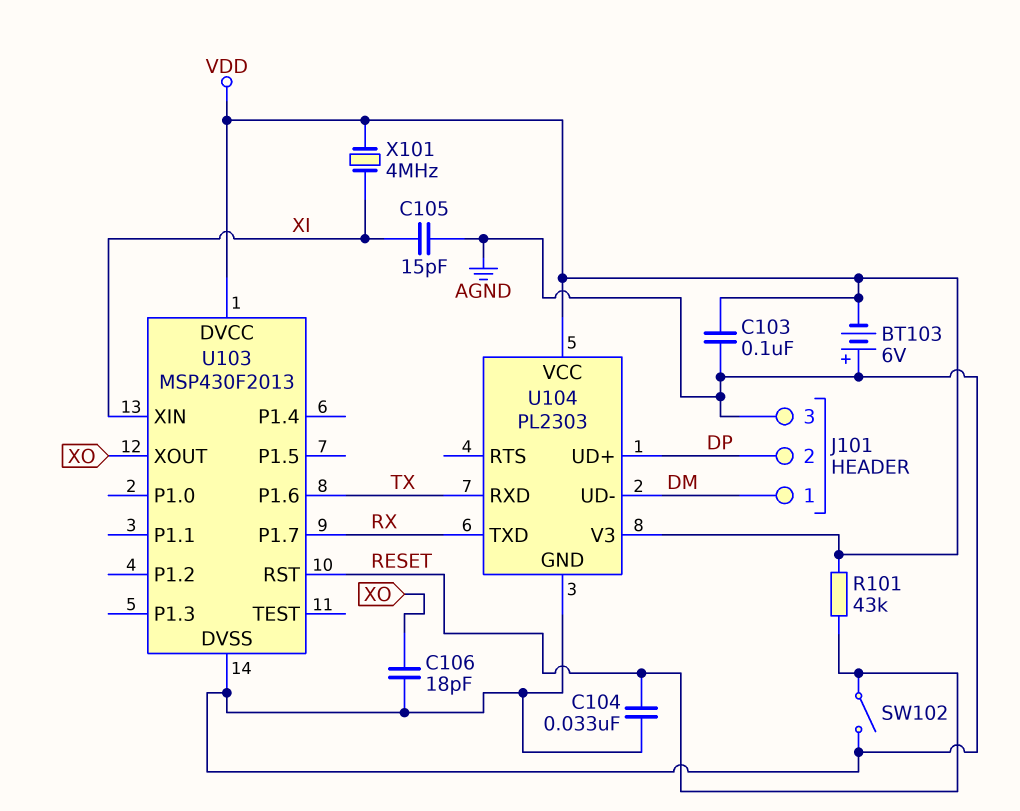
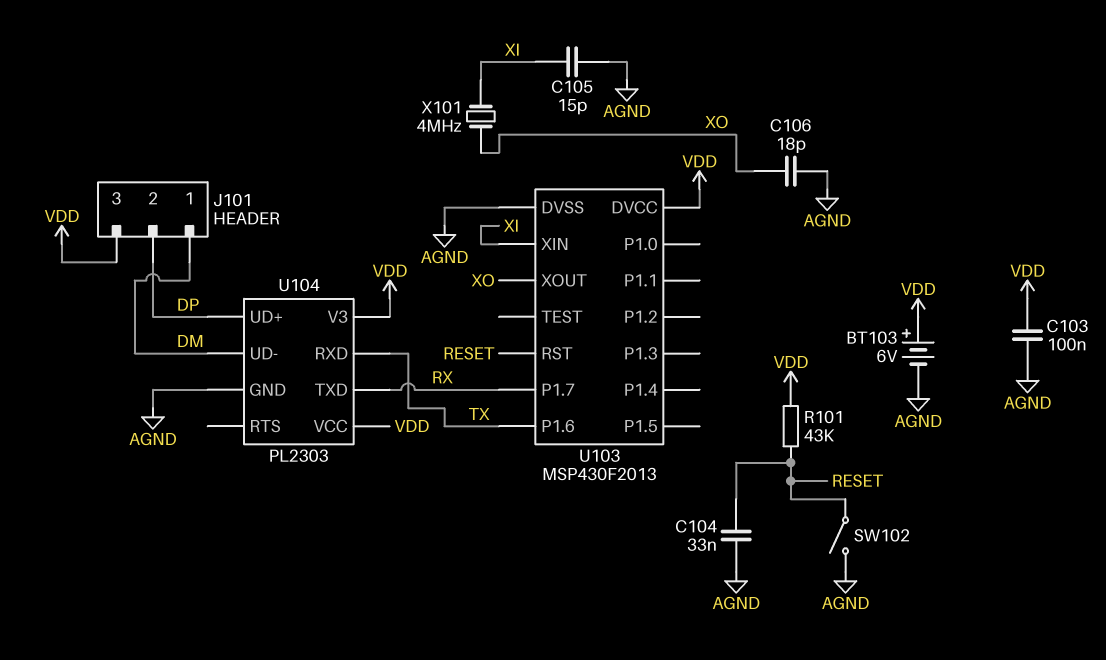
BT103: 6V (plus AGND, minus VDD) -> 6V (plus VDD, minus AGND)
J101 pin 3: AGND -> VDD
X101: 4MHz (VDD, XI) -> 4MHz (XI, XO)

